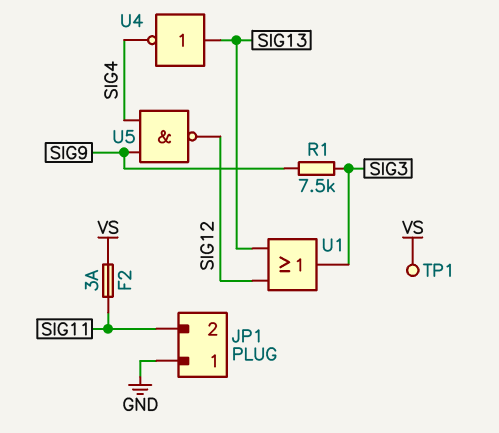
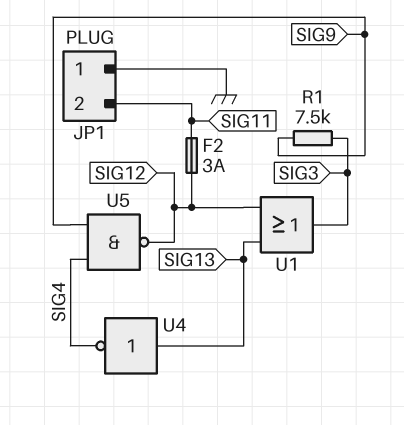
F2: 3A (SIG11, VS) -> 3A (SIG11, SIG12)
TP1: test point (VS) -> none

